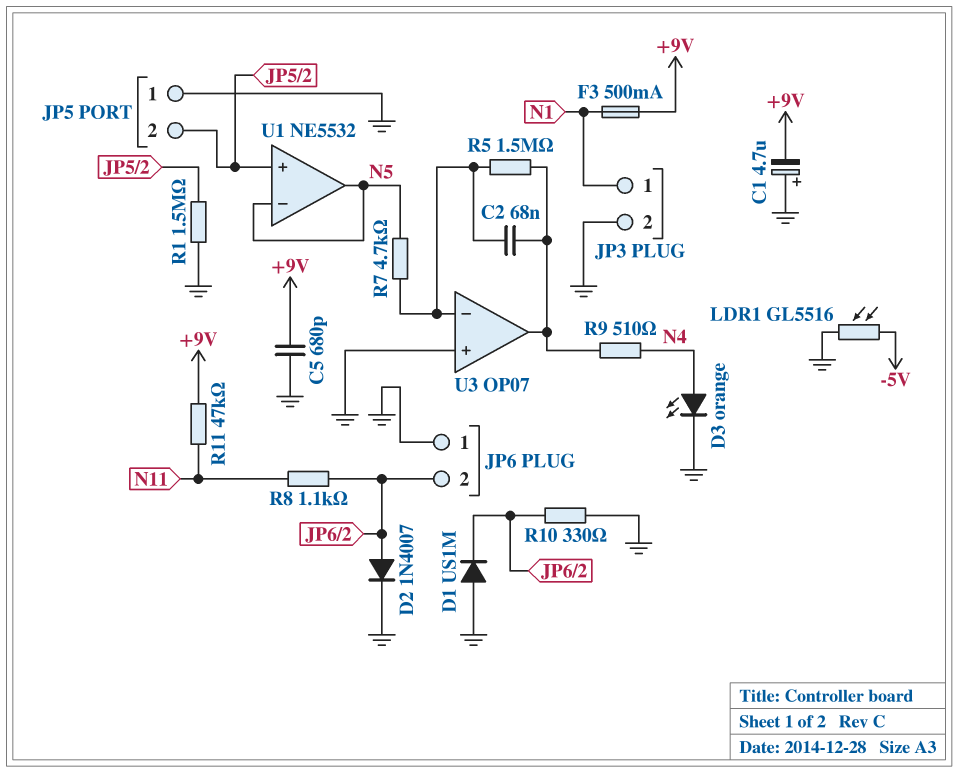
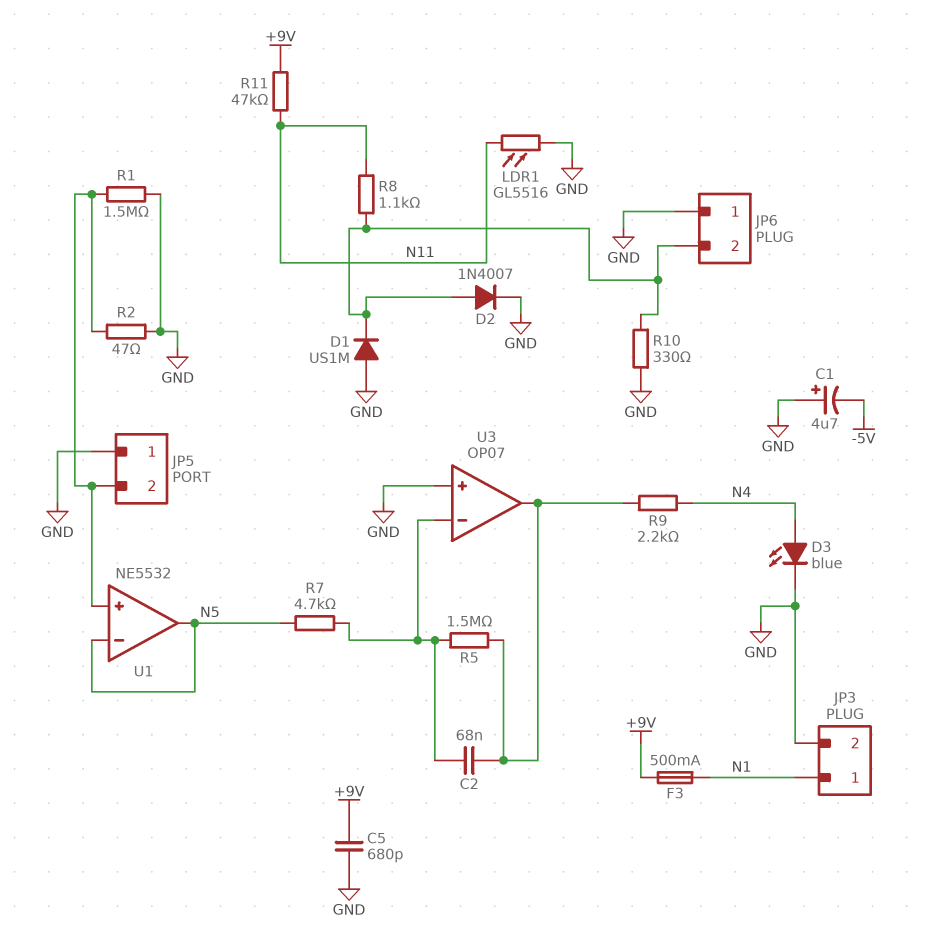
C1: 4.7uF (plus GND, minus +9V) -> 4.7uF (plus GND, minus -5V)
D3: LED orange (A N4, K GND) -> LED blue (A N4, K GND)
LDR1: GL5516 (-5V, GND) -> GL5516 (GND, N11)
R2: none -> 47 (GND, JP5/2)
R9: 510 (N4, U3/out) -> 2.2k (N4, U3/out)

